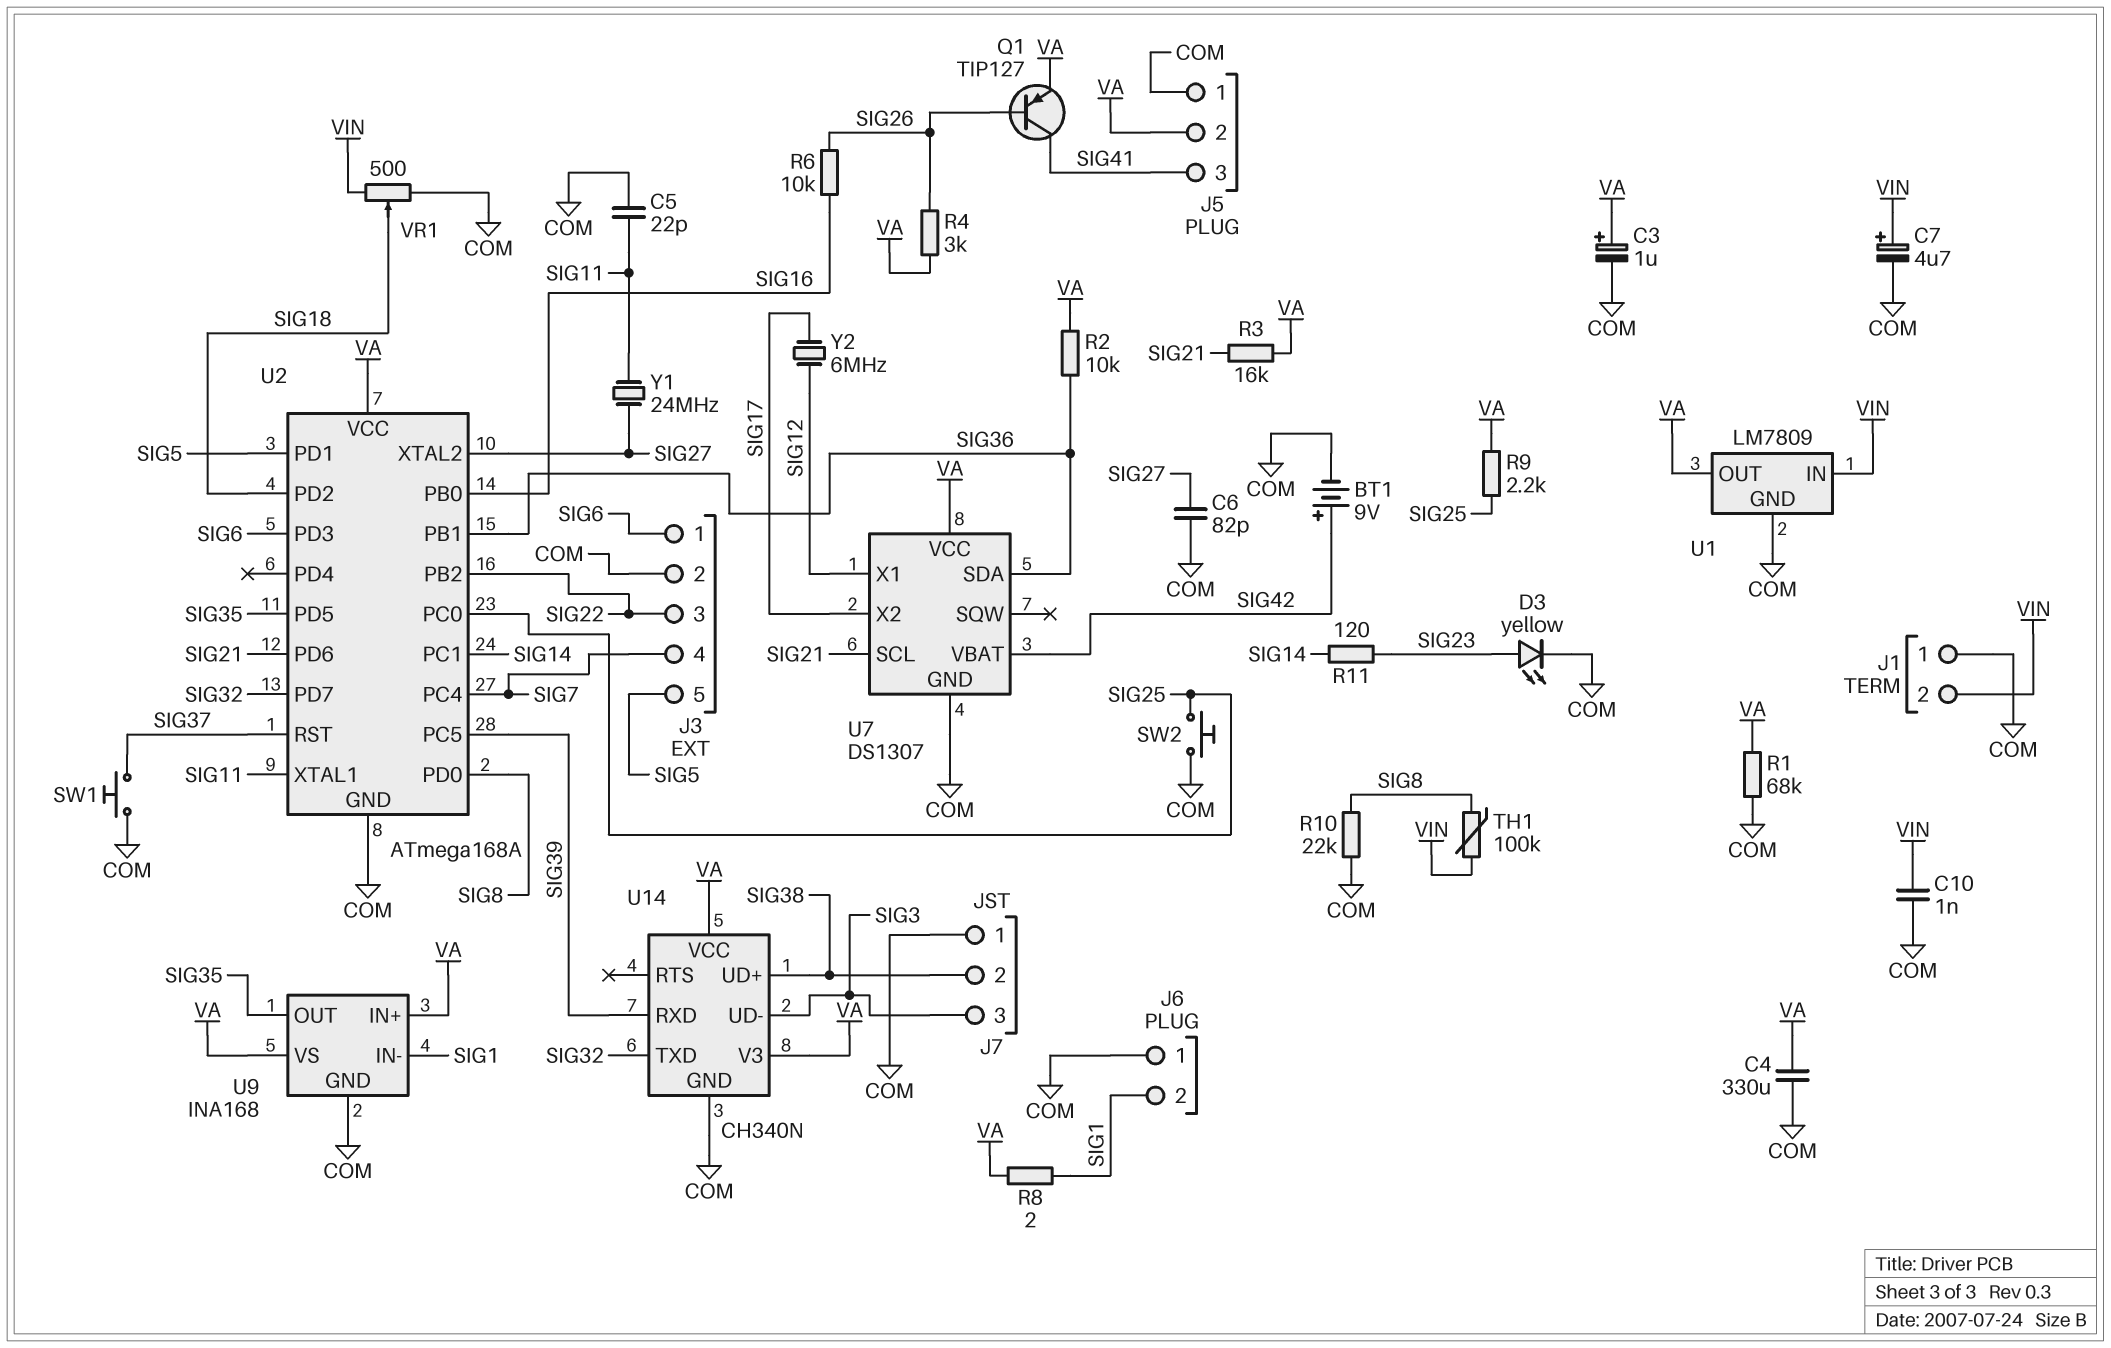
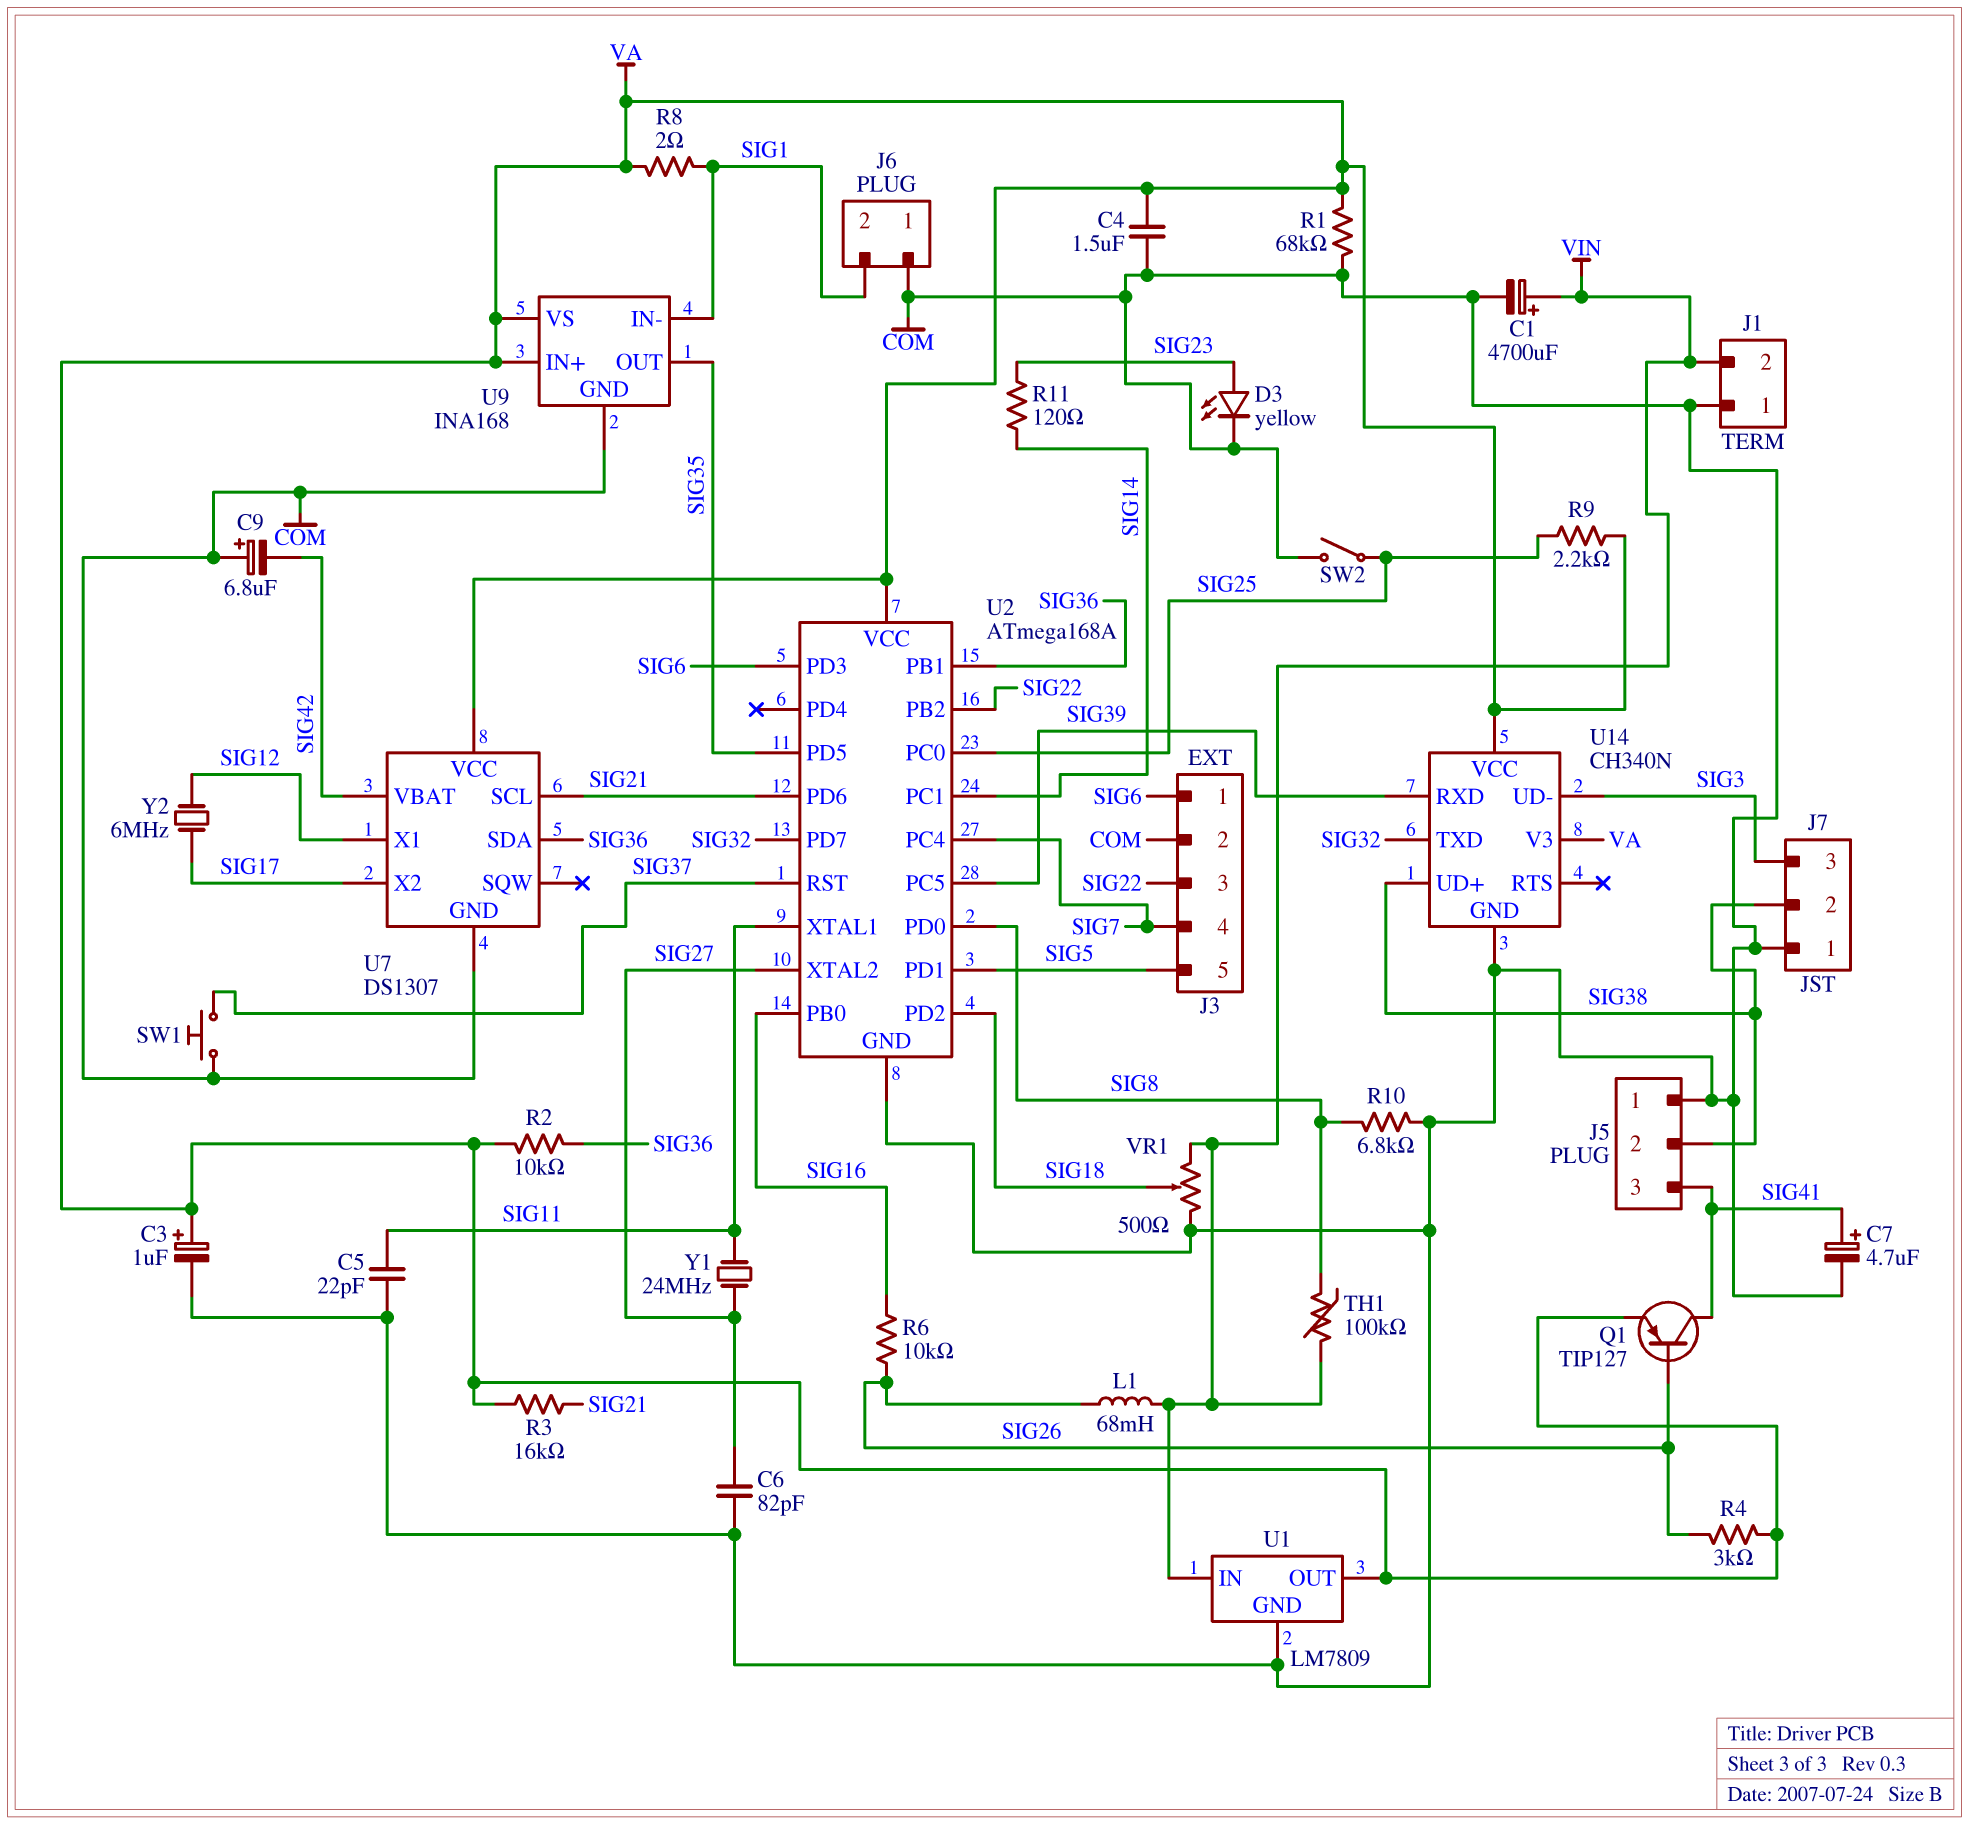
BT1: 9V (plus SIG42, minus COM) -> none
C1: none -> 4700uF (plus VIN, minus COM)
C4: 330uF (COM, VA) -> 1.5uF (COM, VA)
C7: 4.7uF (plus VIN, minus COM) -> 4.7uF (plus SIG41, minus COM)
C9: none -> 6.8uF (plus COM, minus SIG42)
C10: 1nF (COM, VIN) -> none
J5 pin 2: VA -> SIG38
L1: none -> 68mH (SIG26, VIN)
R10: 22k (COM, SIG8) -> 6.8k (COM, SIG8)
SW2: button (COM, SIG25) -> switch (COM, SIG25)

